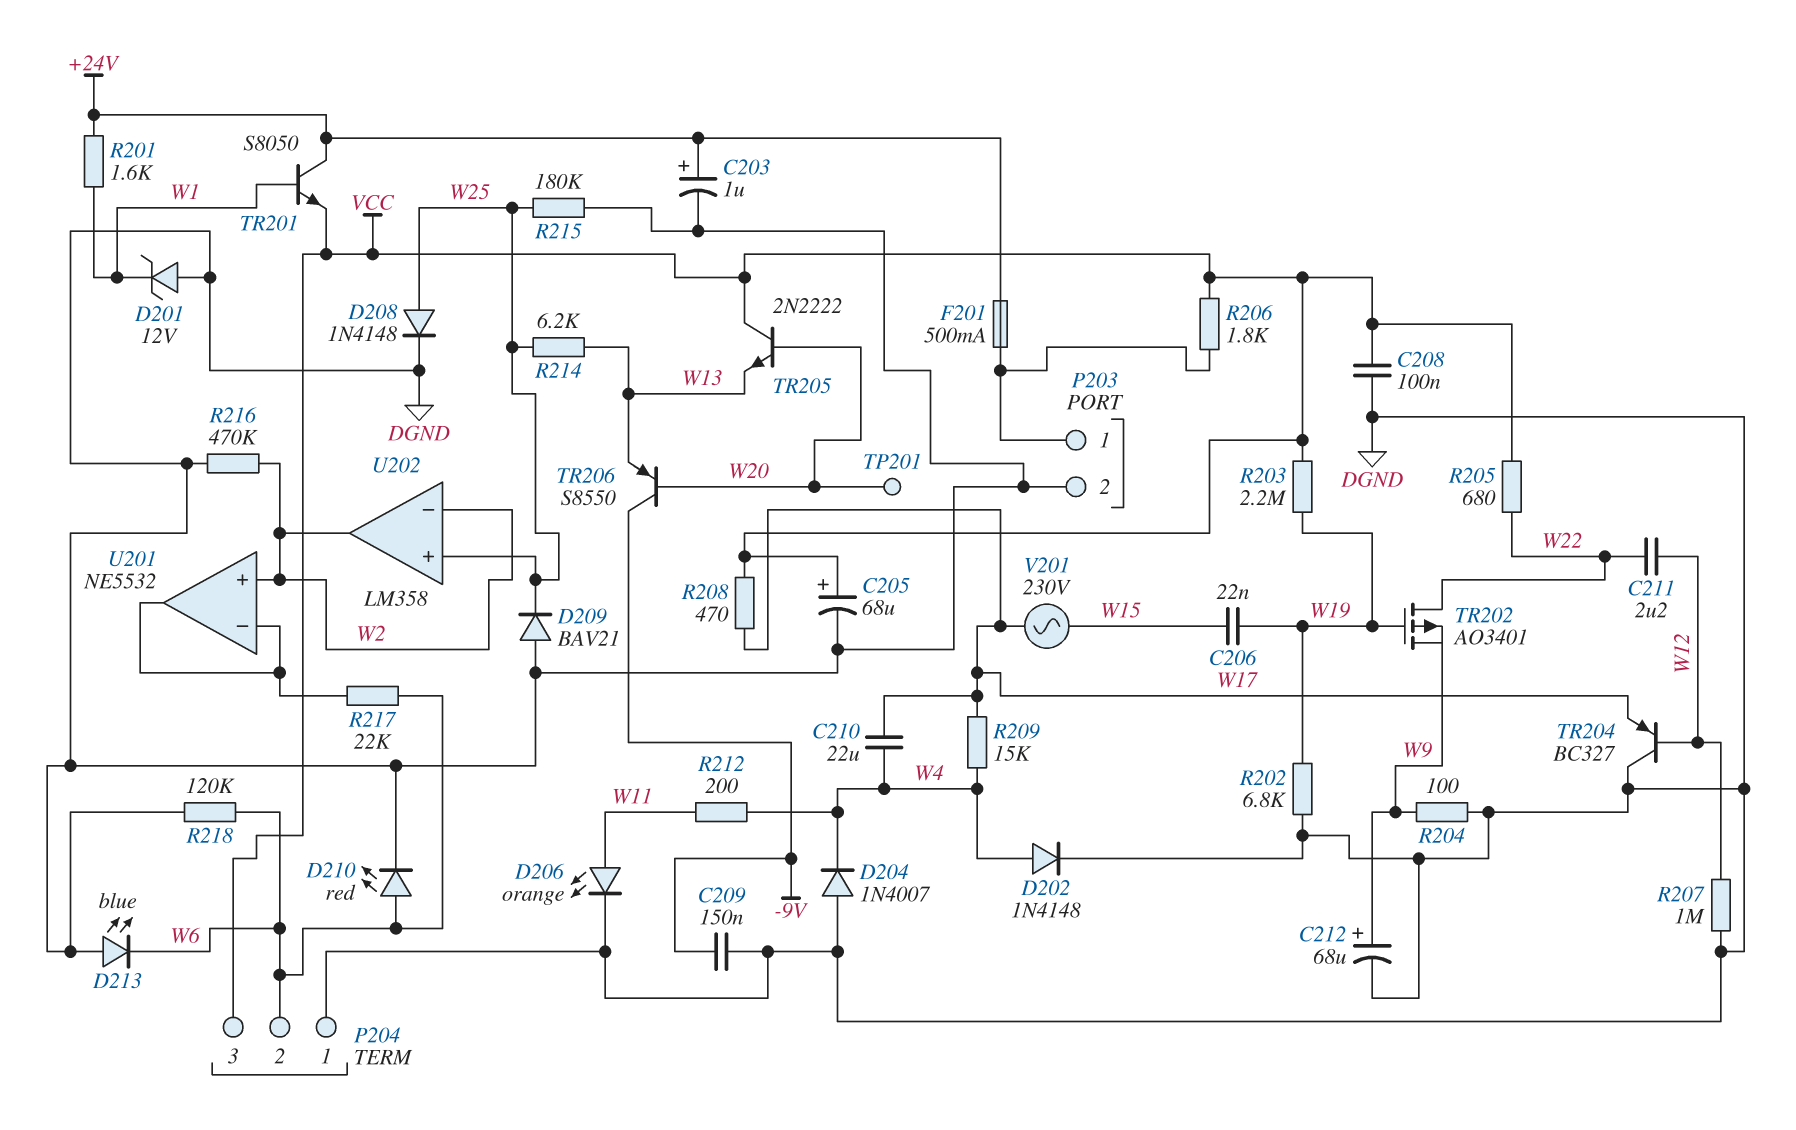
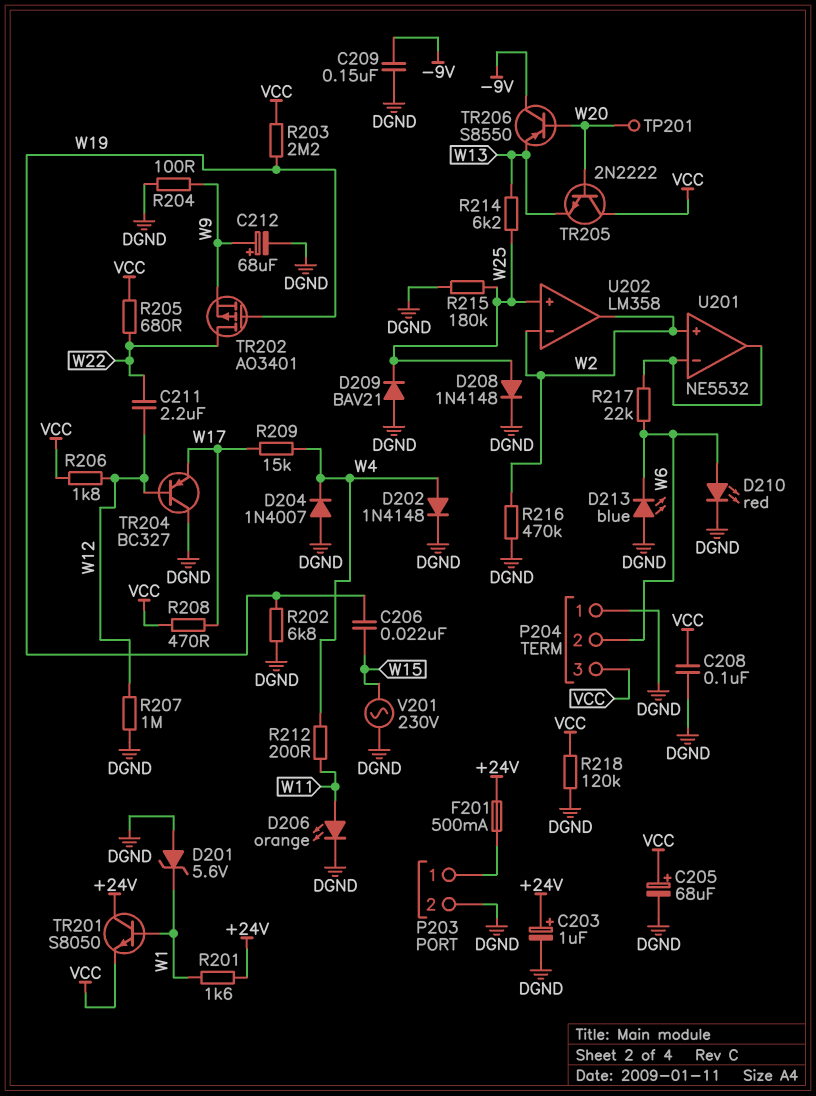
C210: 22uF (W4, W17) -> none
D201: zener 12V (A DGND, K W1) -> zener 5.6V (A DGND, K W1)
R206: 1.8k (P203/1, VCC) -> 1.8k (VCC, W12)
R218: 120k (DGND, W6) -> 120k (DGND, VCC)
V201: AC 230V (W15, W17) -> AC 230V (DGND, W15)

